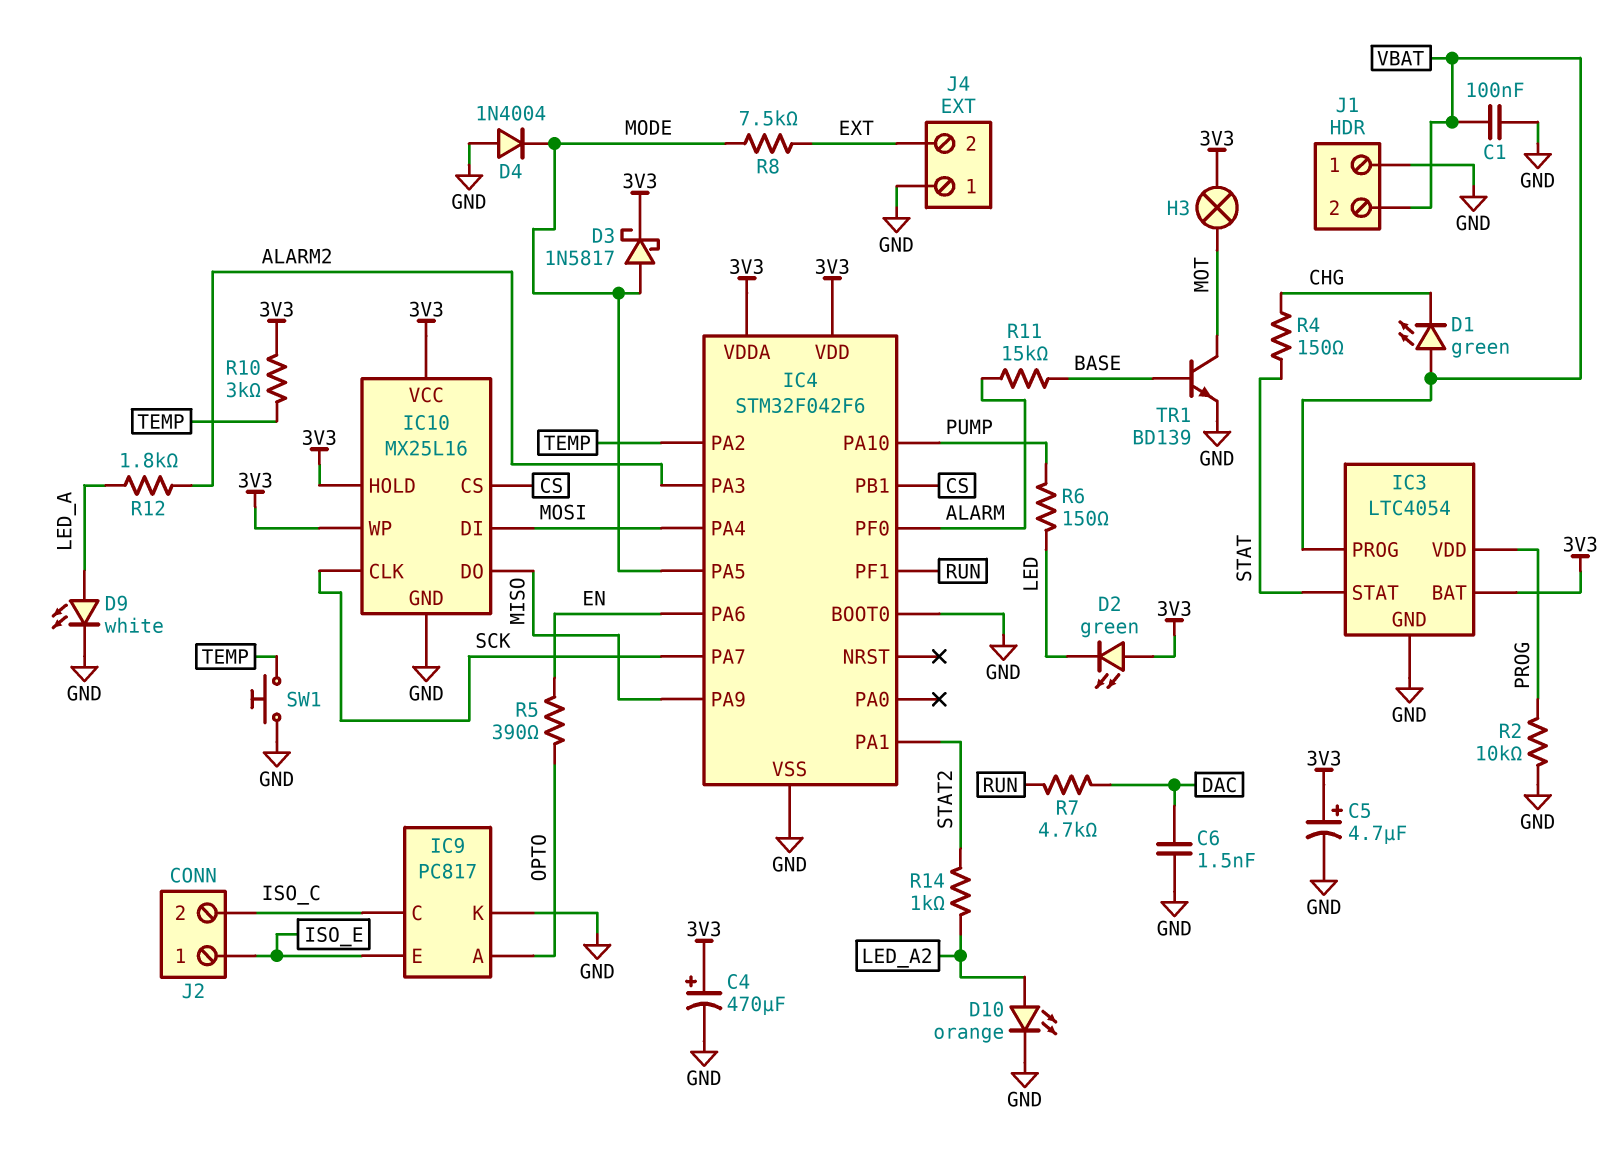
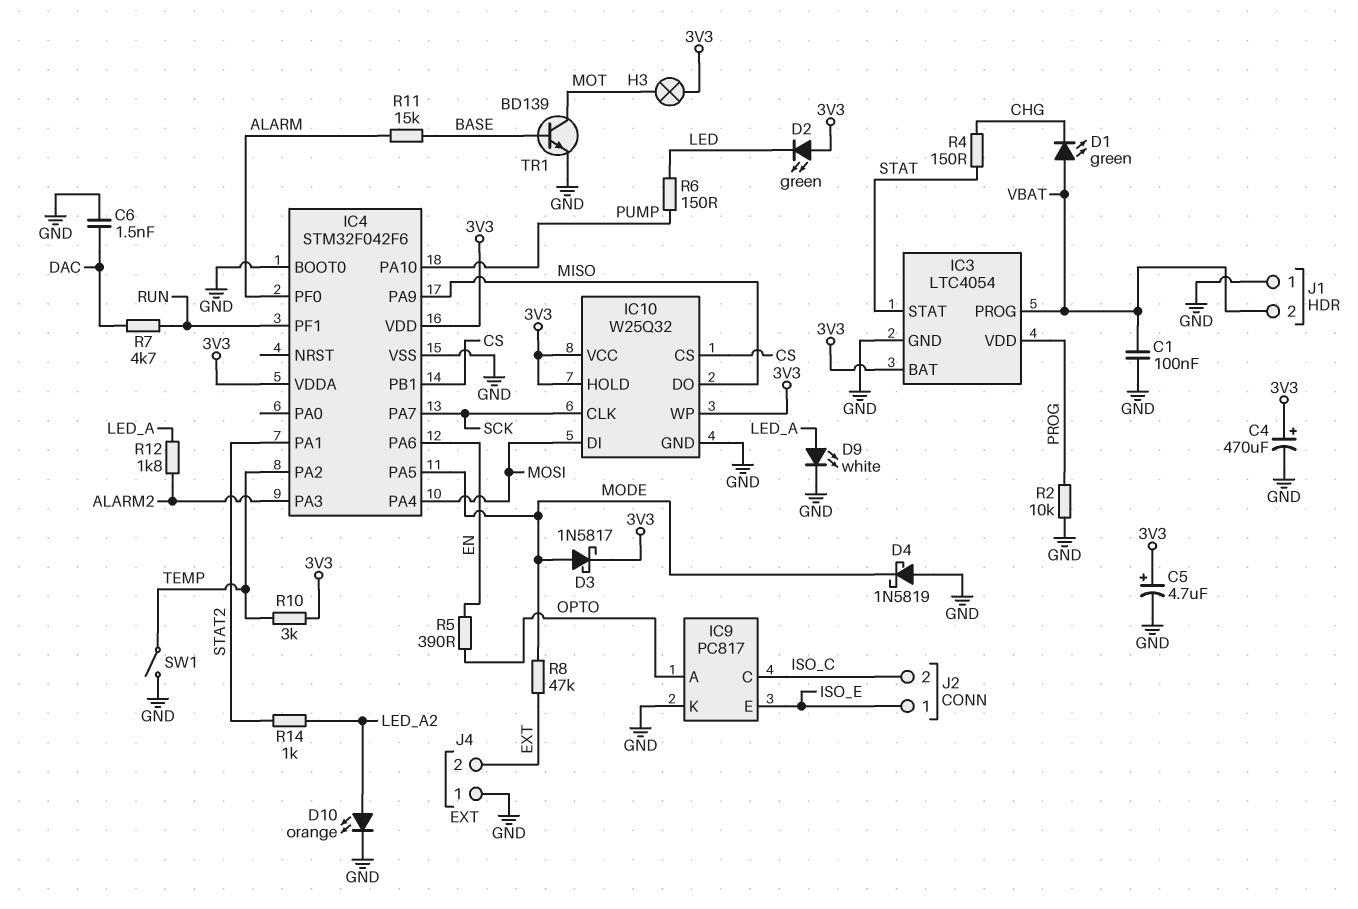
D4: diode 1N4004 (A GND, K MODE) -> schottky 1N5819 (A GND, K MODE)
IC10: MX25L16 -> W25Q32
R8: 7.5k (EXT, MODE) -> 47k (EXT, MODE)
SW1: button (GND, TEMP) -> switch (GND, TEMP)

